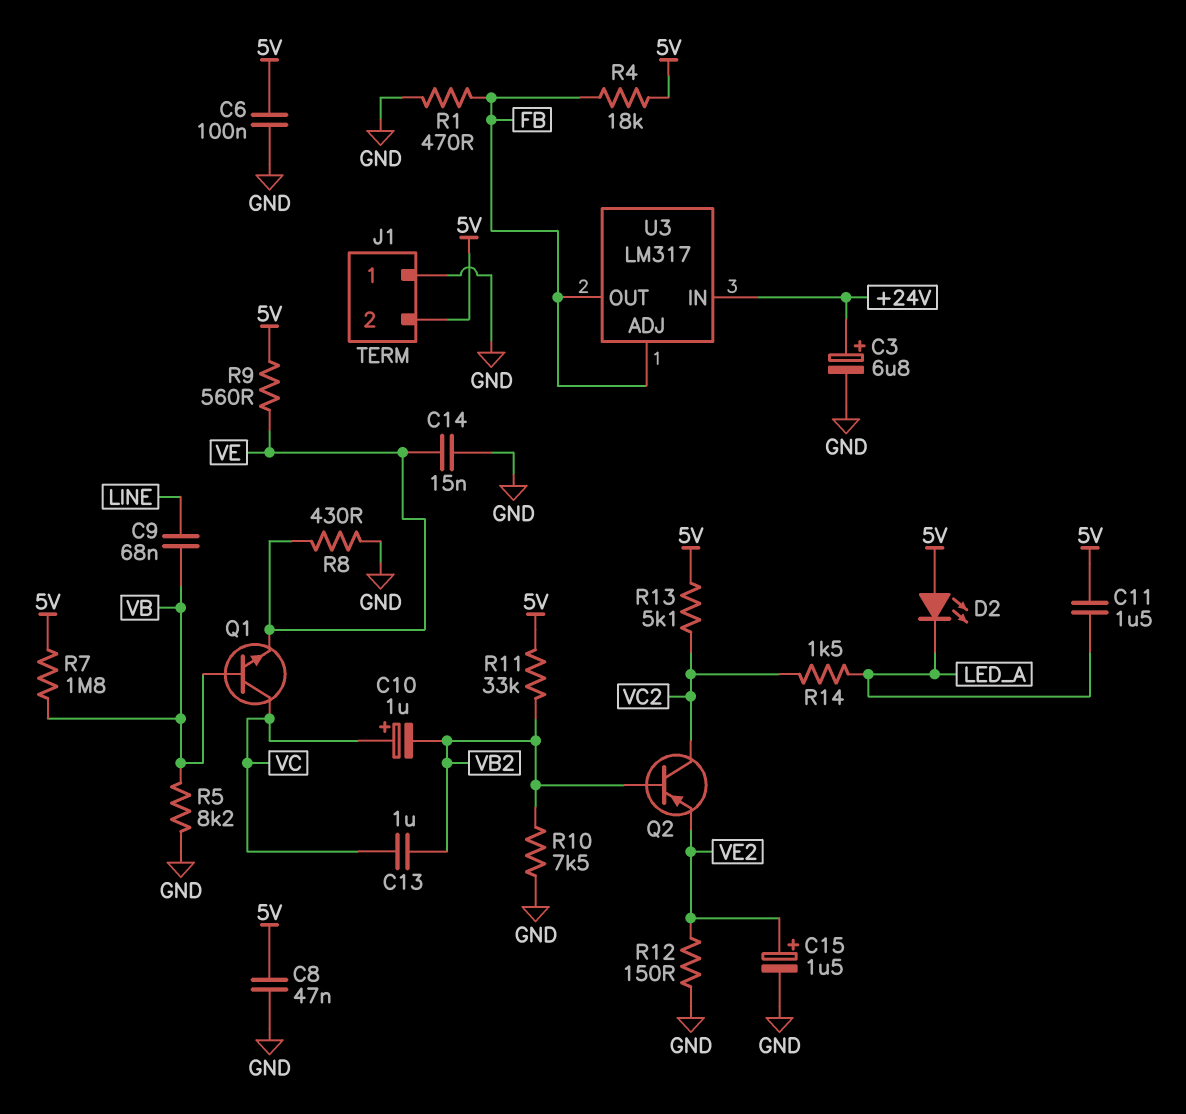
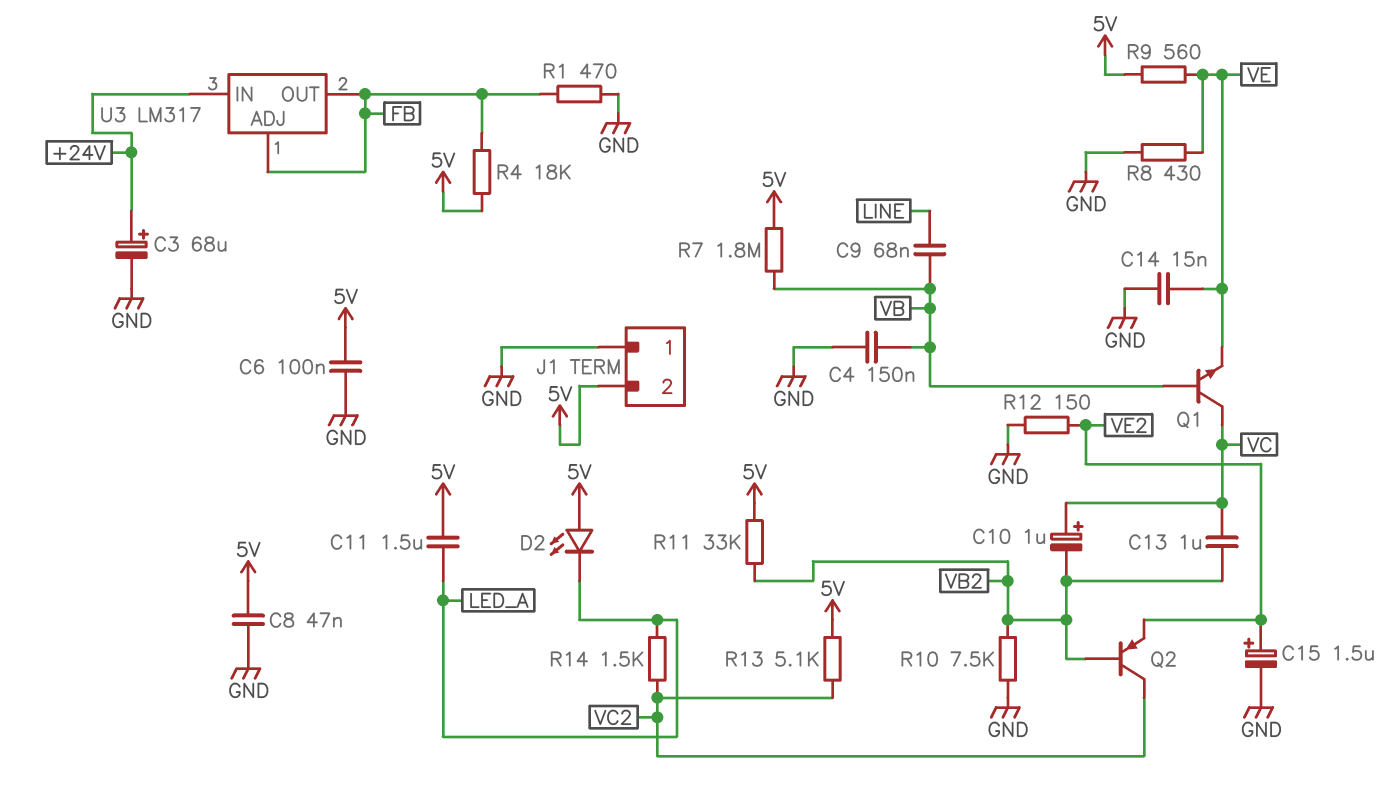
C3: 6.8uF (plus +24V, minus GND) -> 68uF (plus +24V, minus GND)
C4: none -> 150nF (GND, VB)
R5: 8.2k (GND, VB) -> none

